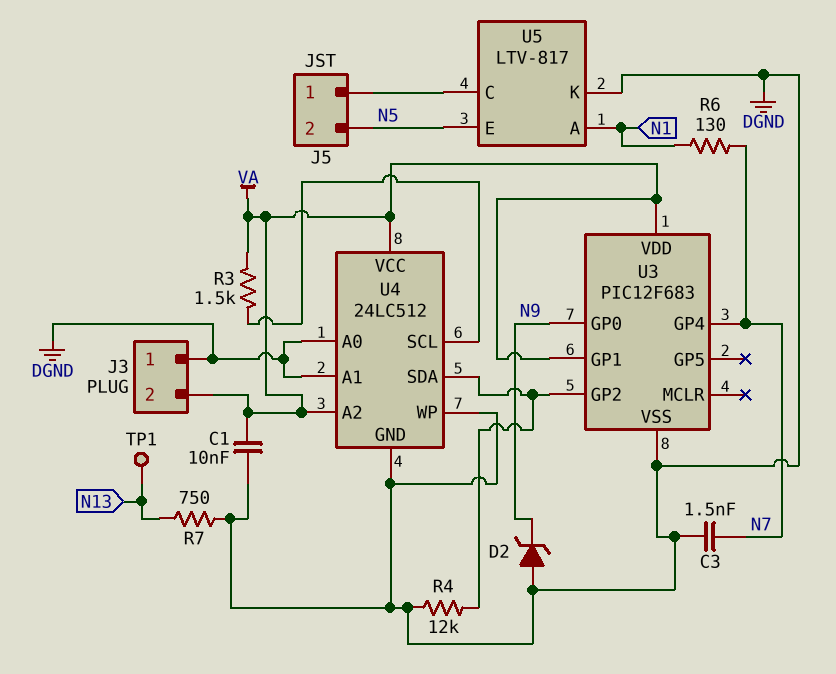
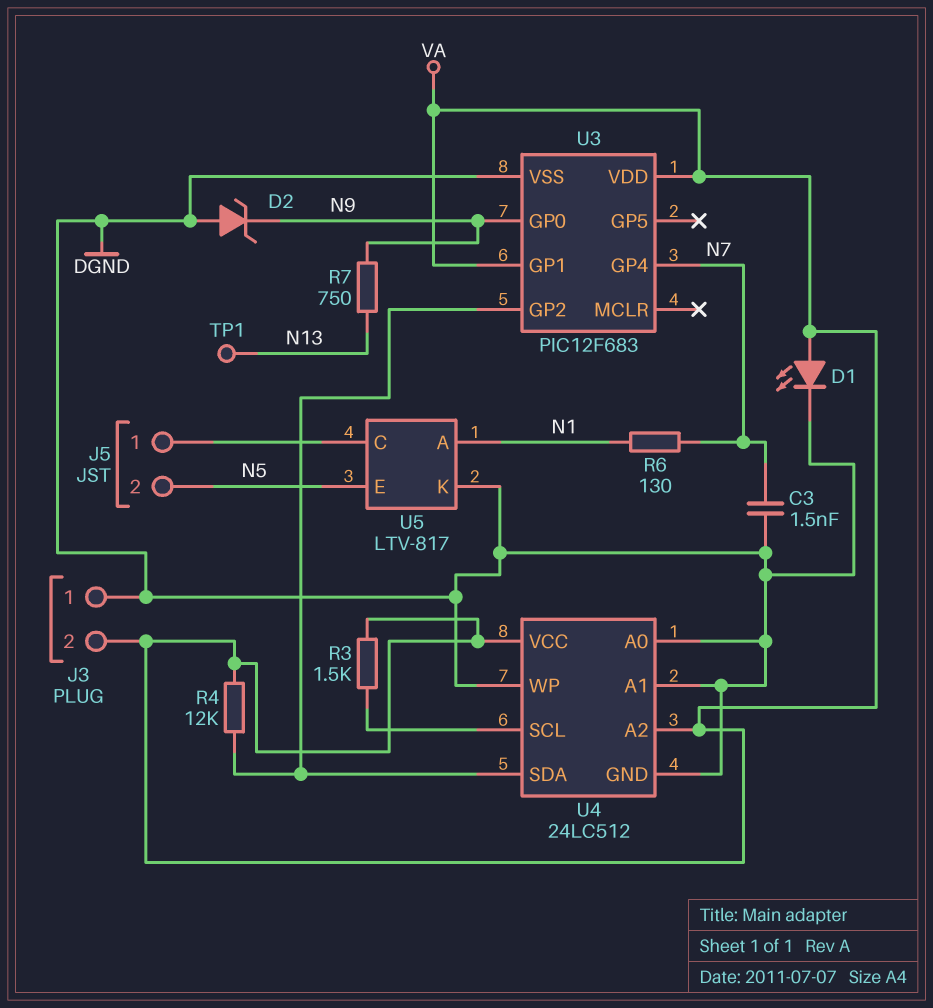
C1: 10nF (DGND, VA) -> none
D1: none -> LED (A VA, K DGND)
R4: 12k (DGND, U3/GP2) -> 12k (U3/GP2, VA)
R7: 750 (DGND, N13) -> 750 (N9, N13)

